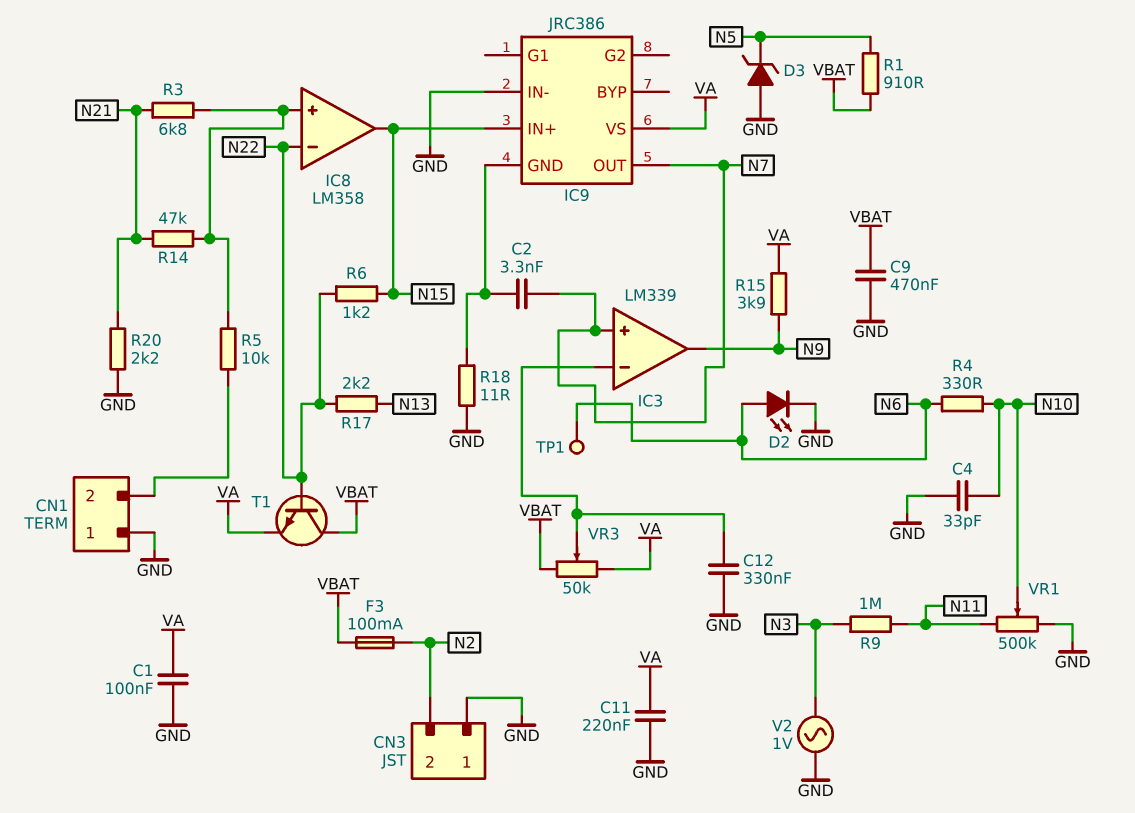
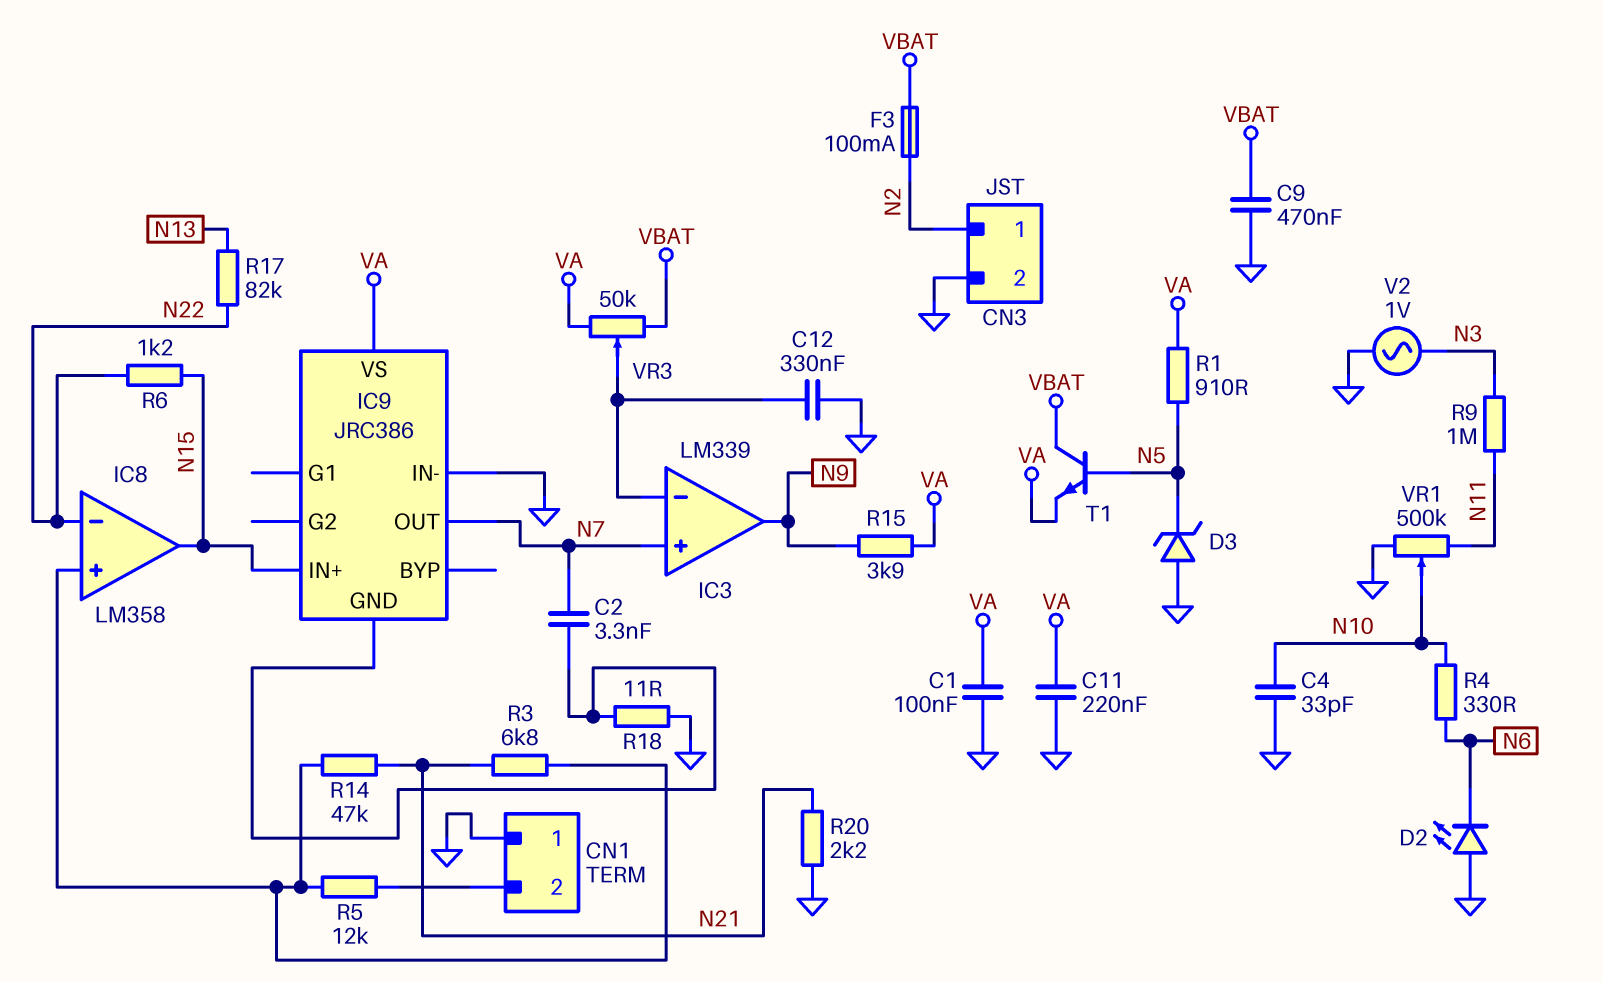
CN3 pin 1: GND -> N2
CN3 pin 2: N2 -> GND
D2: LED (A N6, K GND) -> LED (A GND, K N6)
R1: 910 (N5, VBAT) -> 910 (N5, VA)
R5: 10k (CN1/2, IC8/in+) -> 12k (CN1/2, IC8/in+)
R17: 2.2k (N13, N22) -> 82k (N13, N22)
T1: NPN (B N22, C VBAT, E VA) -> NPN (B N5, C VBAT, E VA)
TP1: test point (N6) -> none

